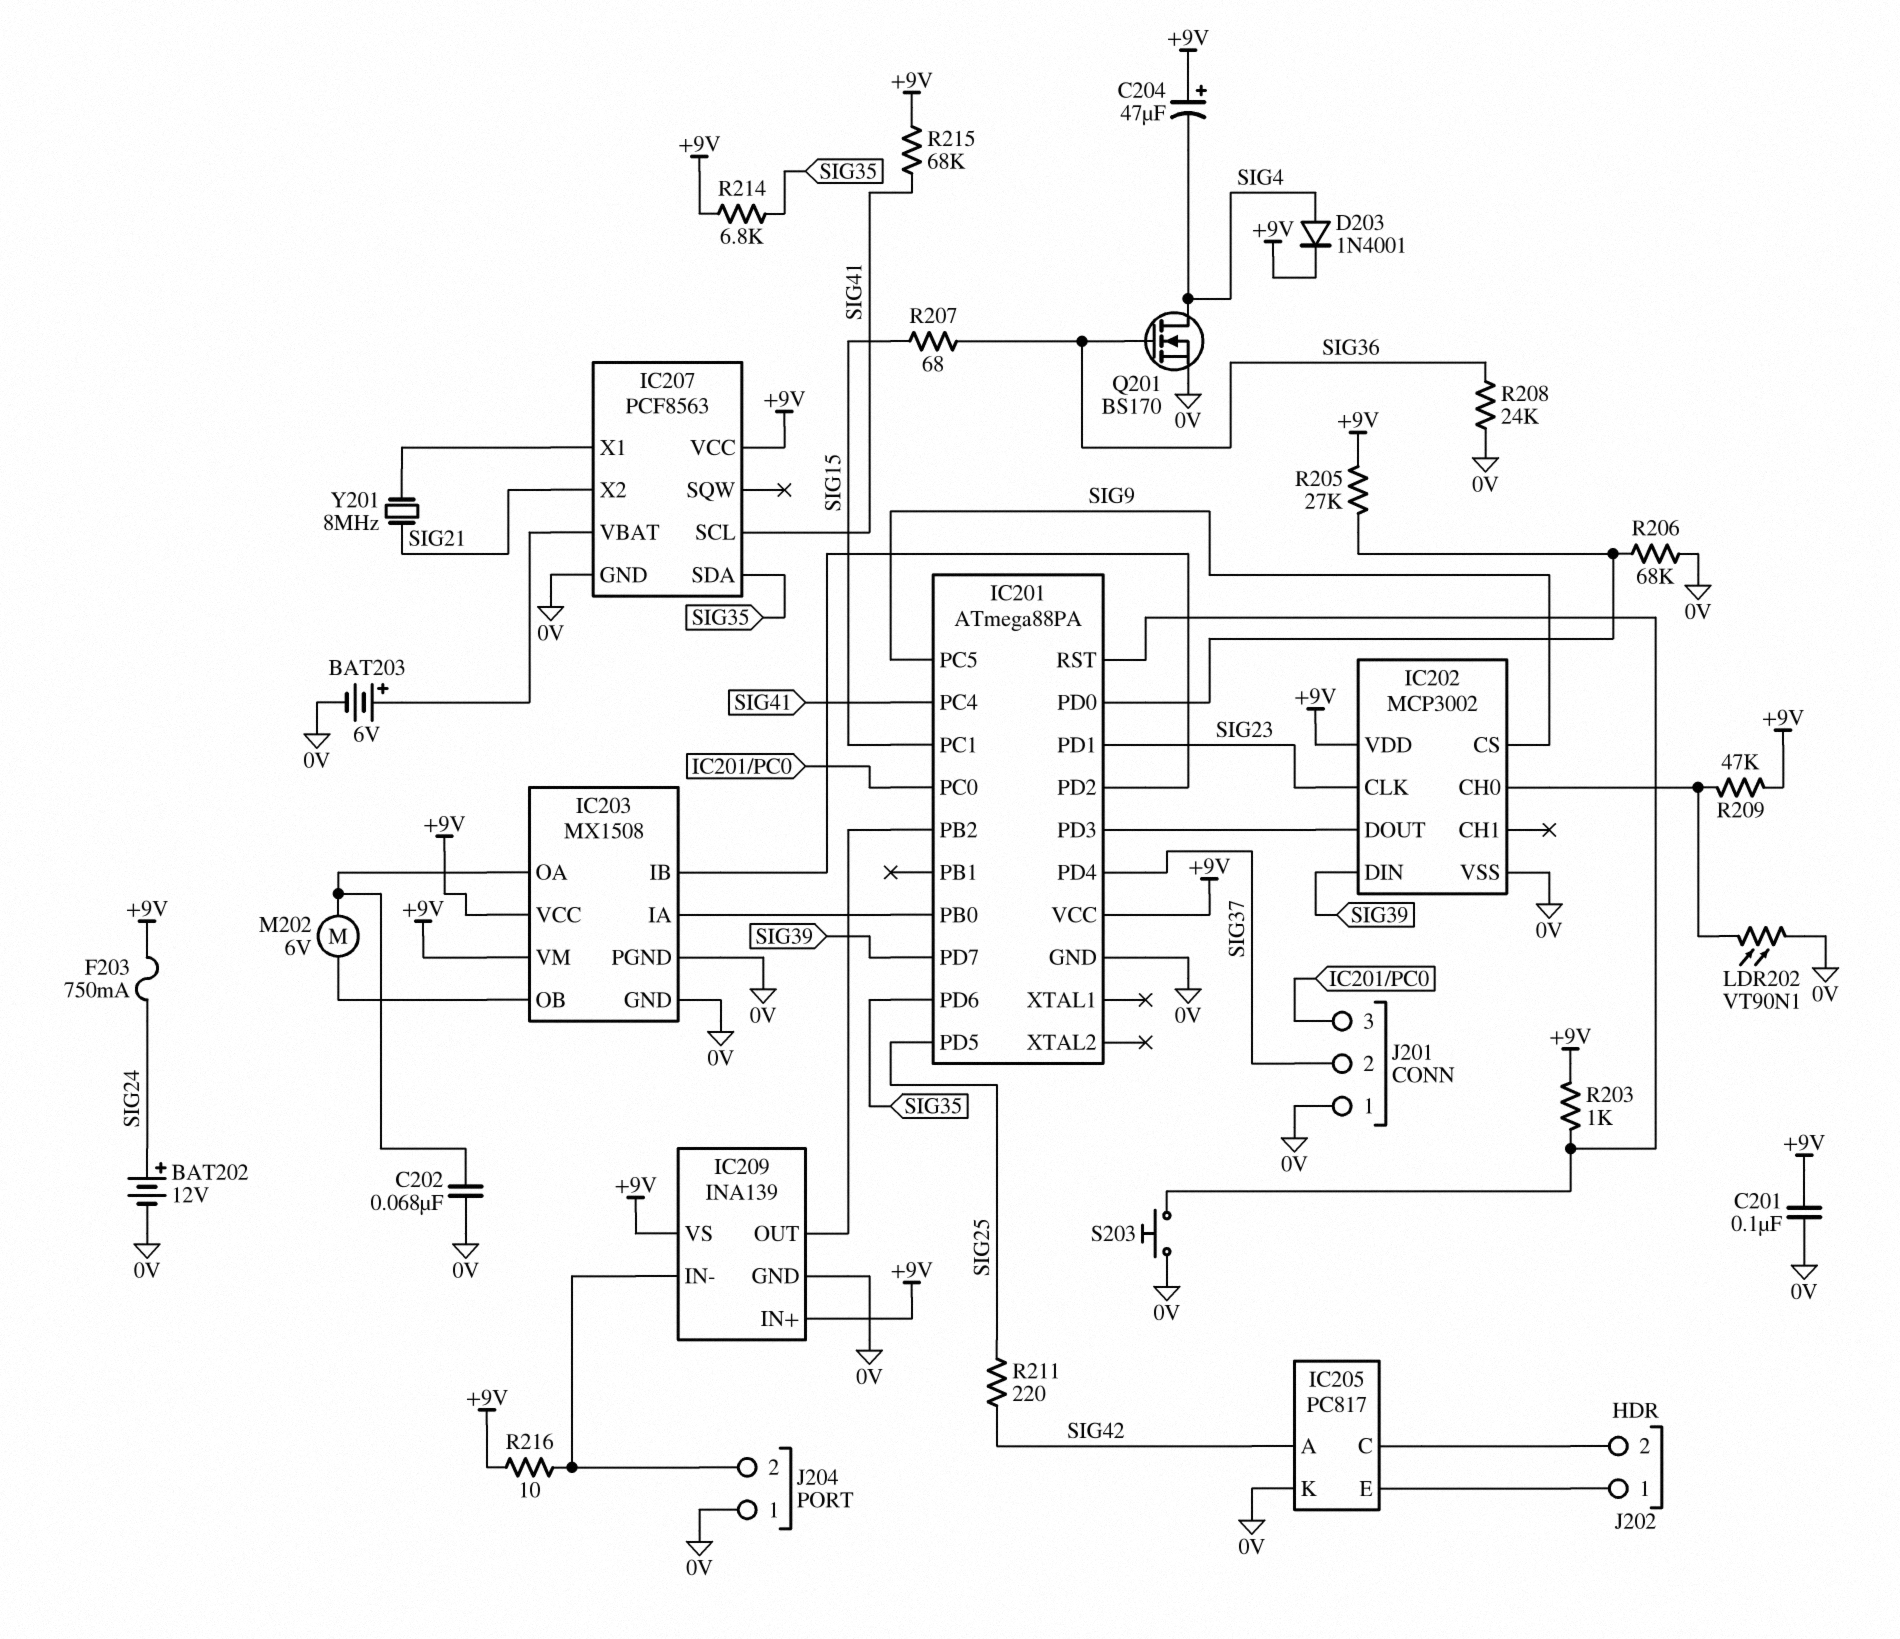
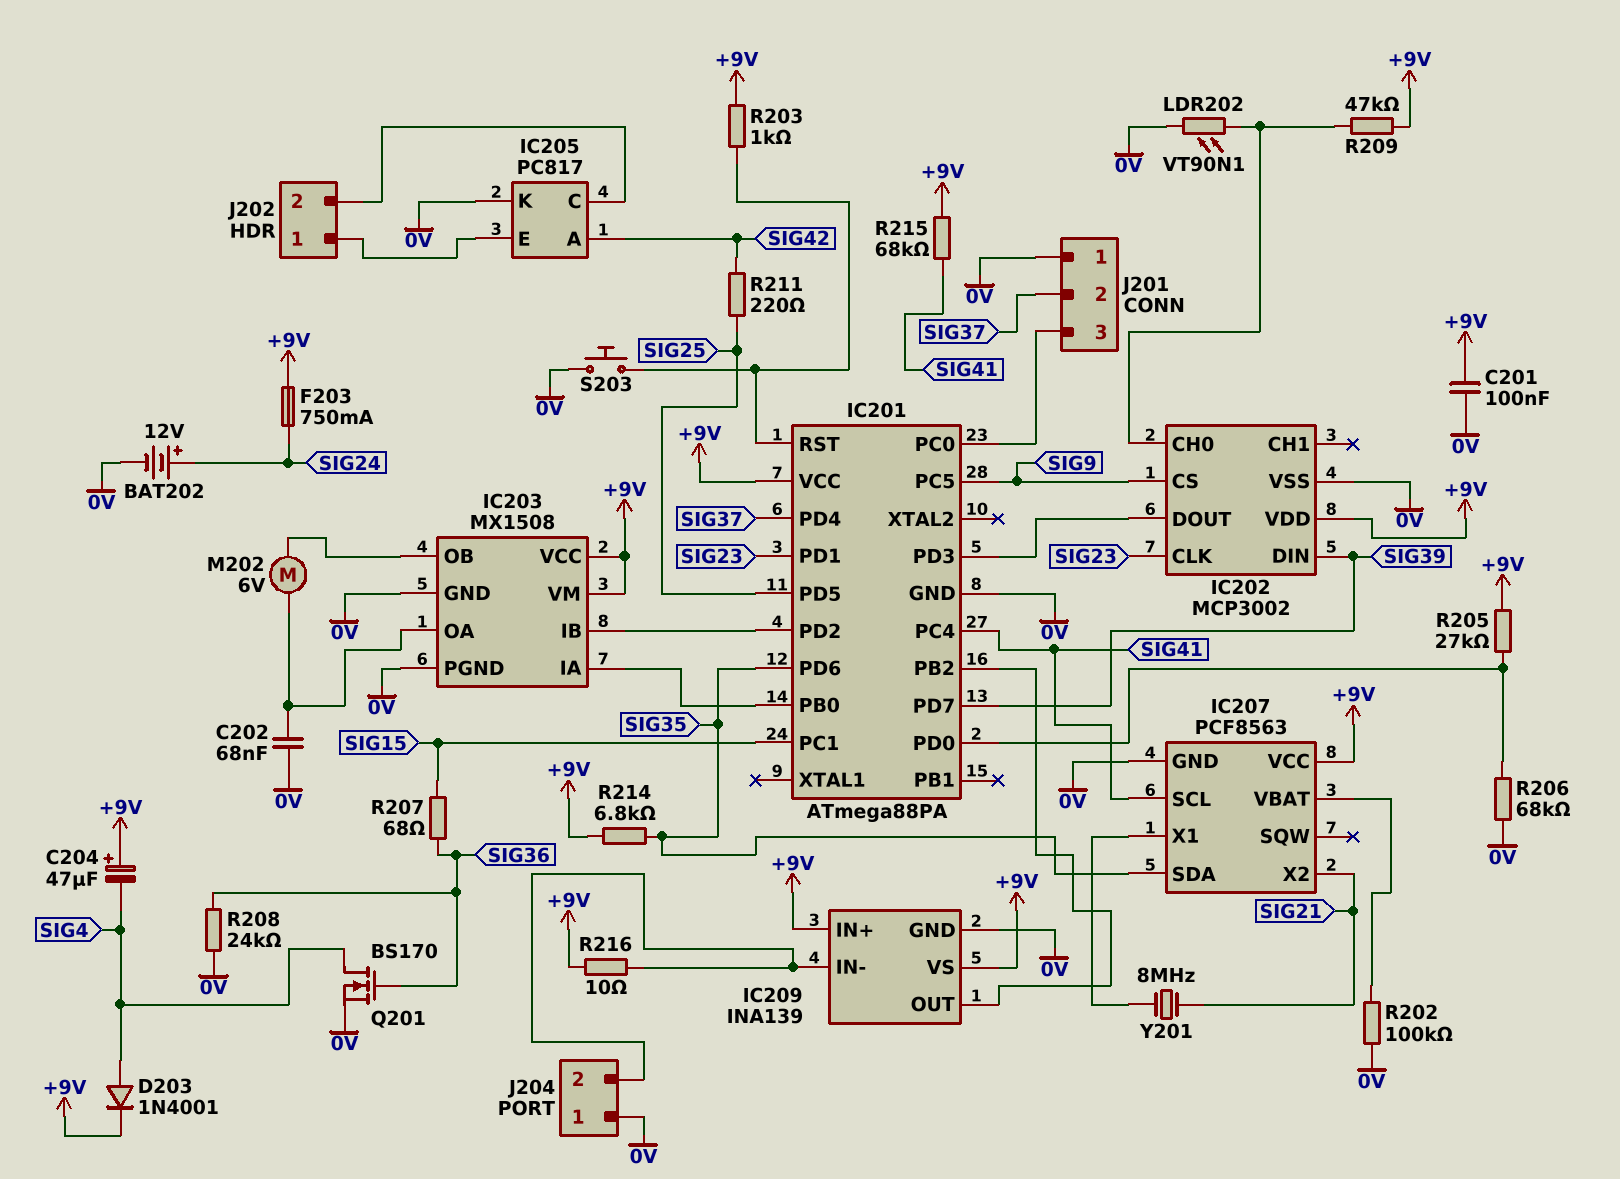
BAT203: 6V (plus IC207/VBAT, minus 0V) -> none
R202: none -> 100k (0V, IC207/VBAT)

